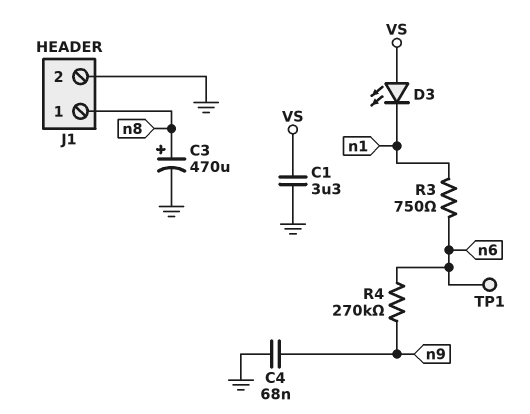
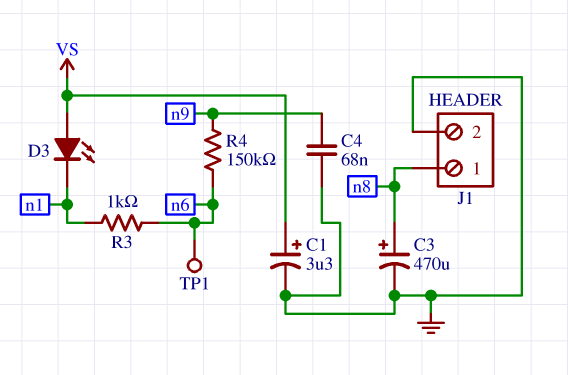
C1: 3.3uF (GND, VS) -> 3.3uF (plus VS, minus GND)
R3: 750 (n1, n6) -> 1k (n1, n6)
R4: 270k (n6, n9) -> 150k (n6, n9)

